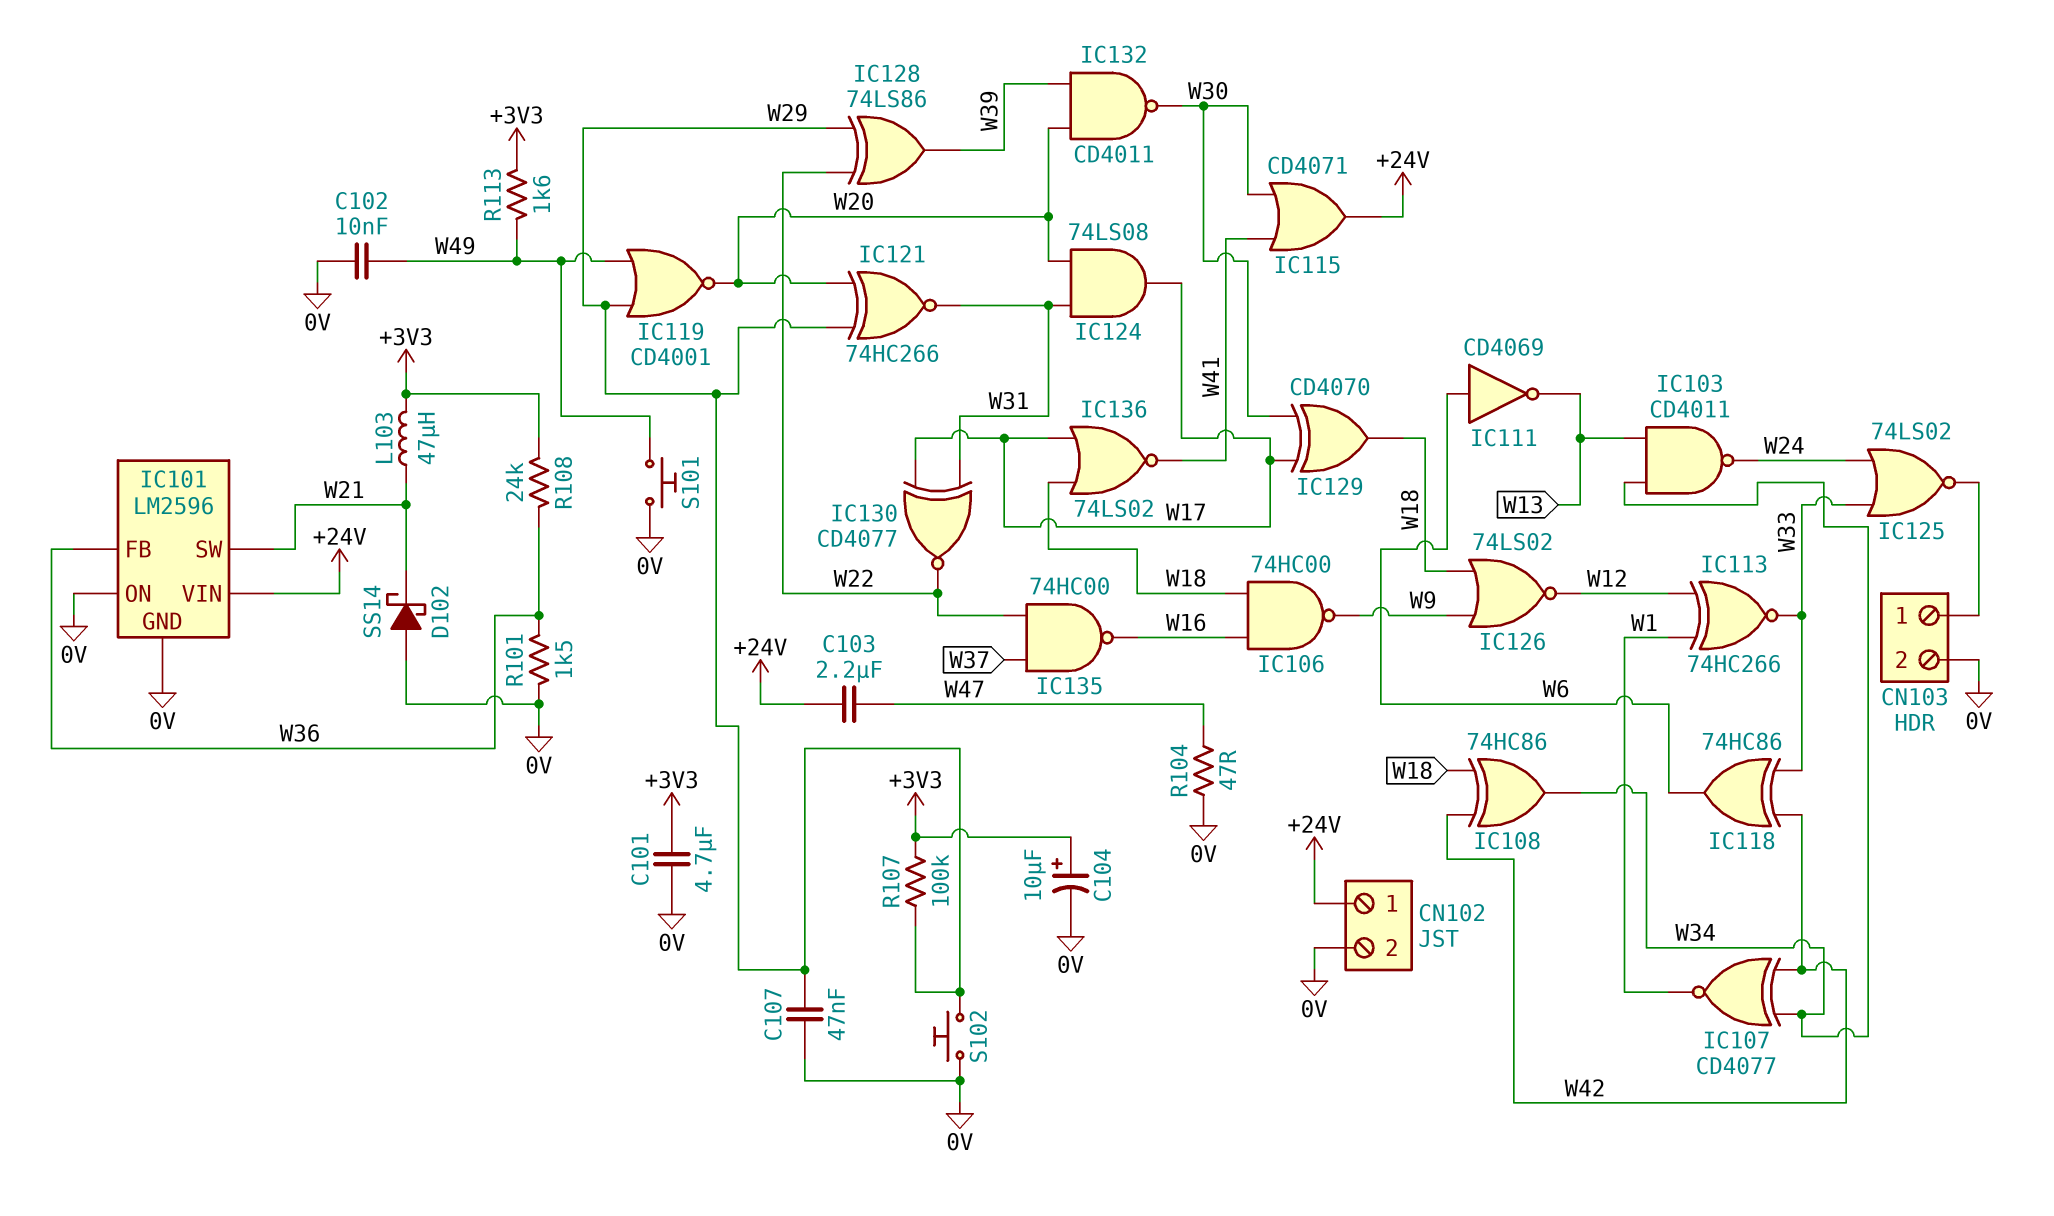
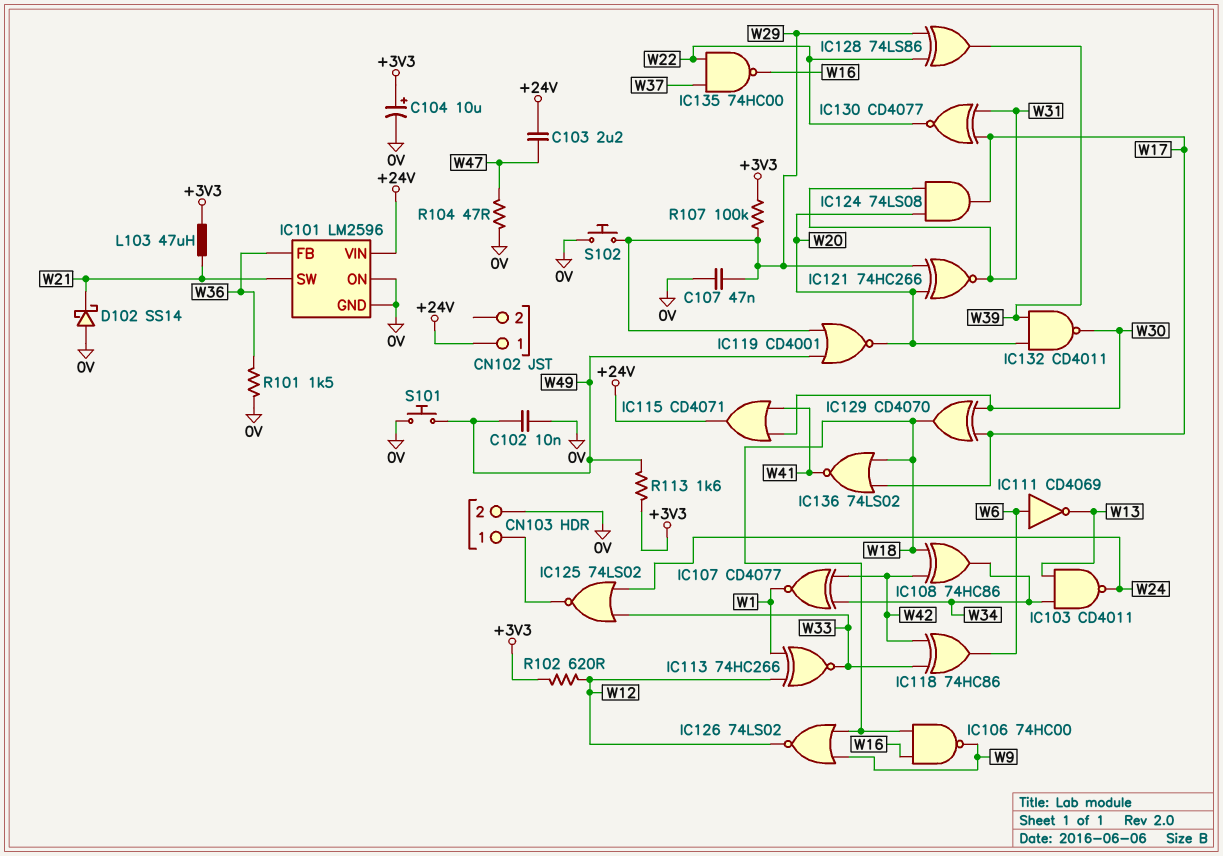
C101: 4.7uF (+3V3, 0V) -> none
CN102 pin 2: 0V -> none
R102: none -> 620 (+3V3, W12)
R108: 24k (+3V3, W36) -> none

